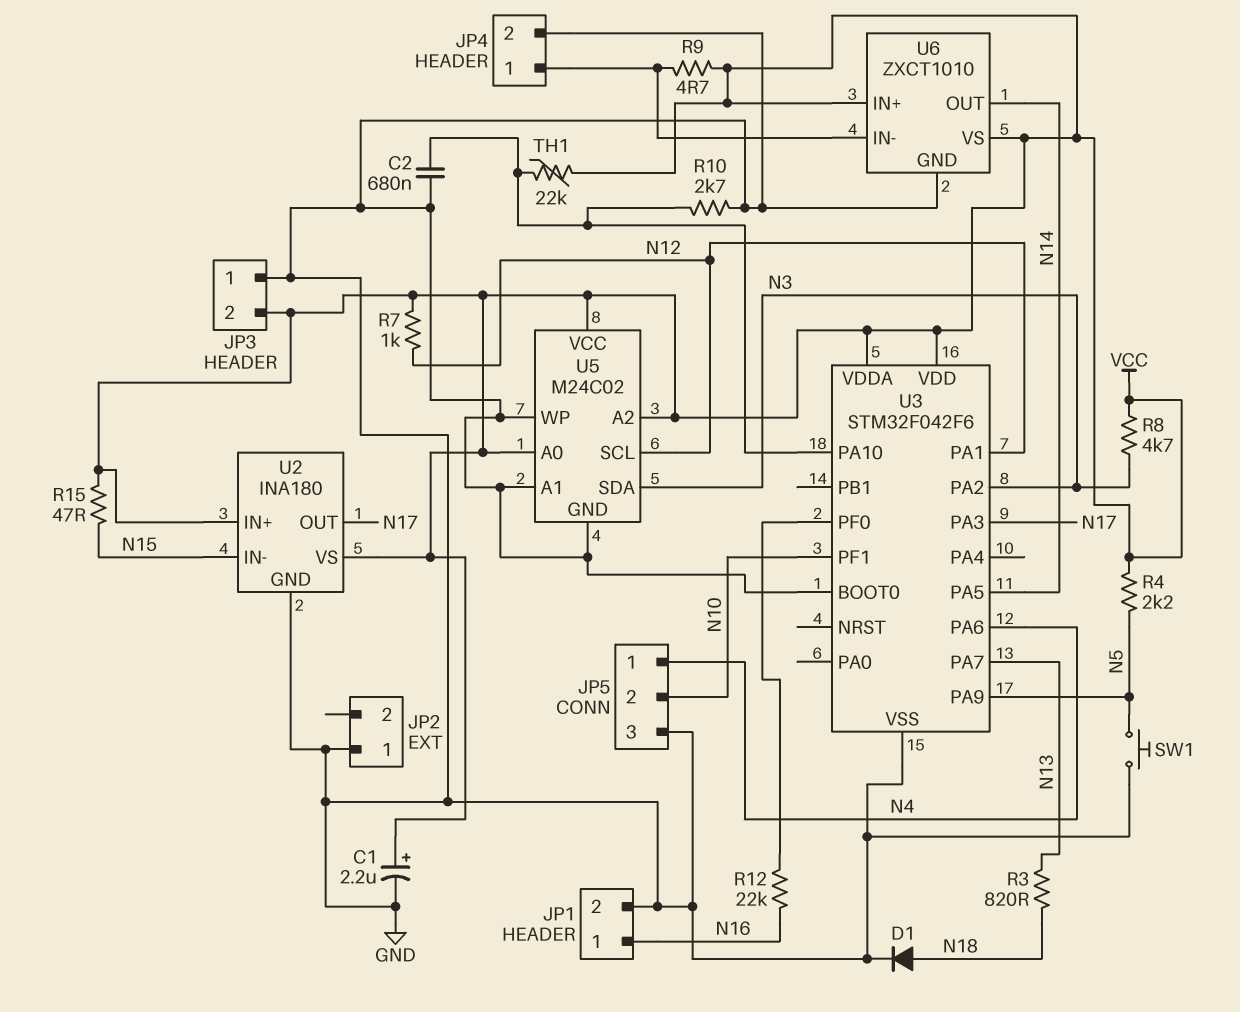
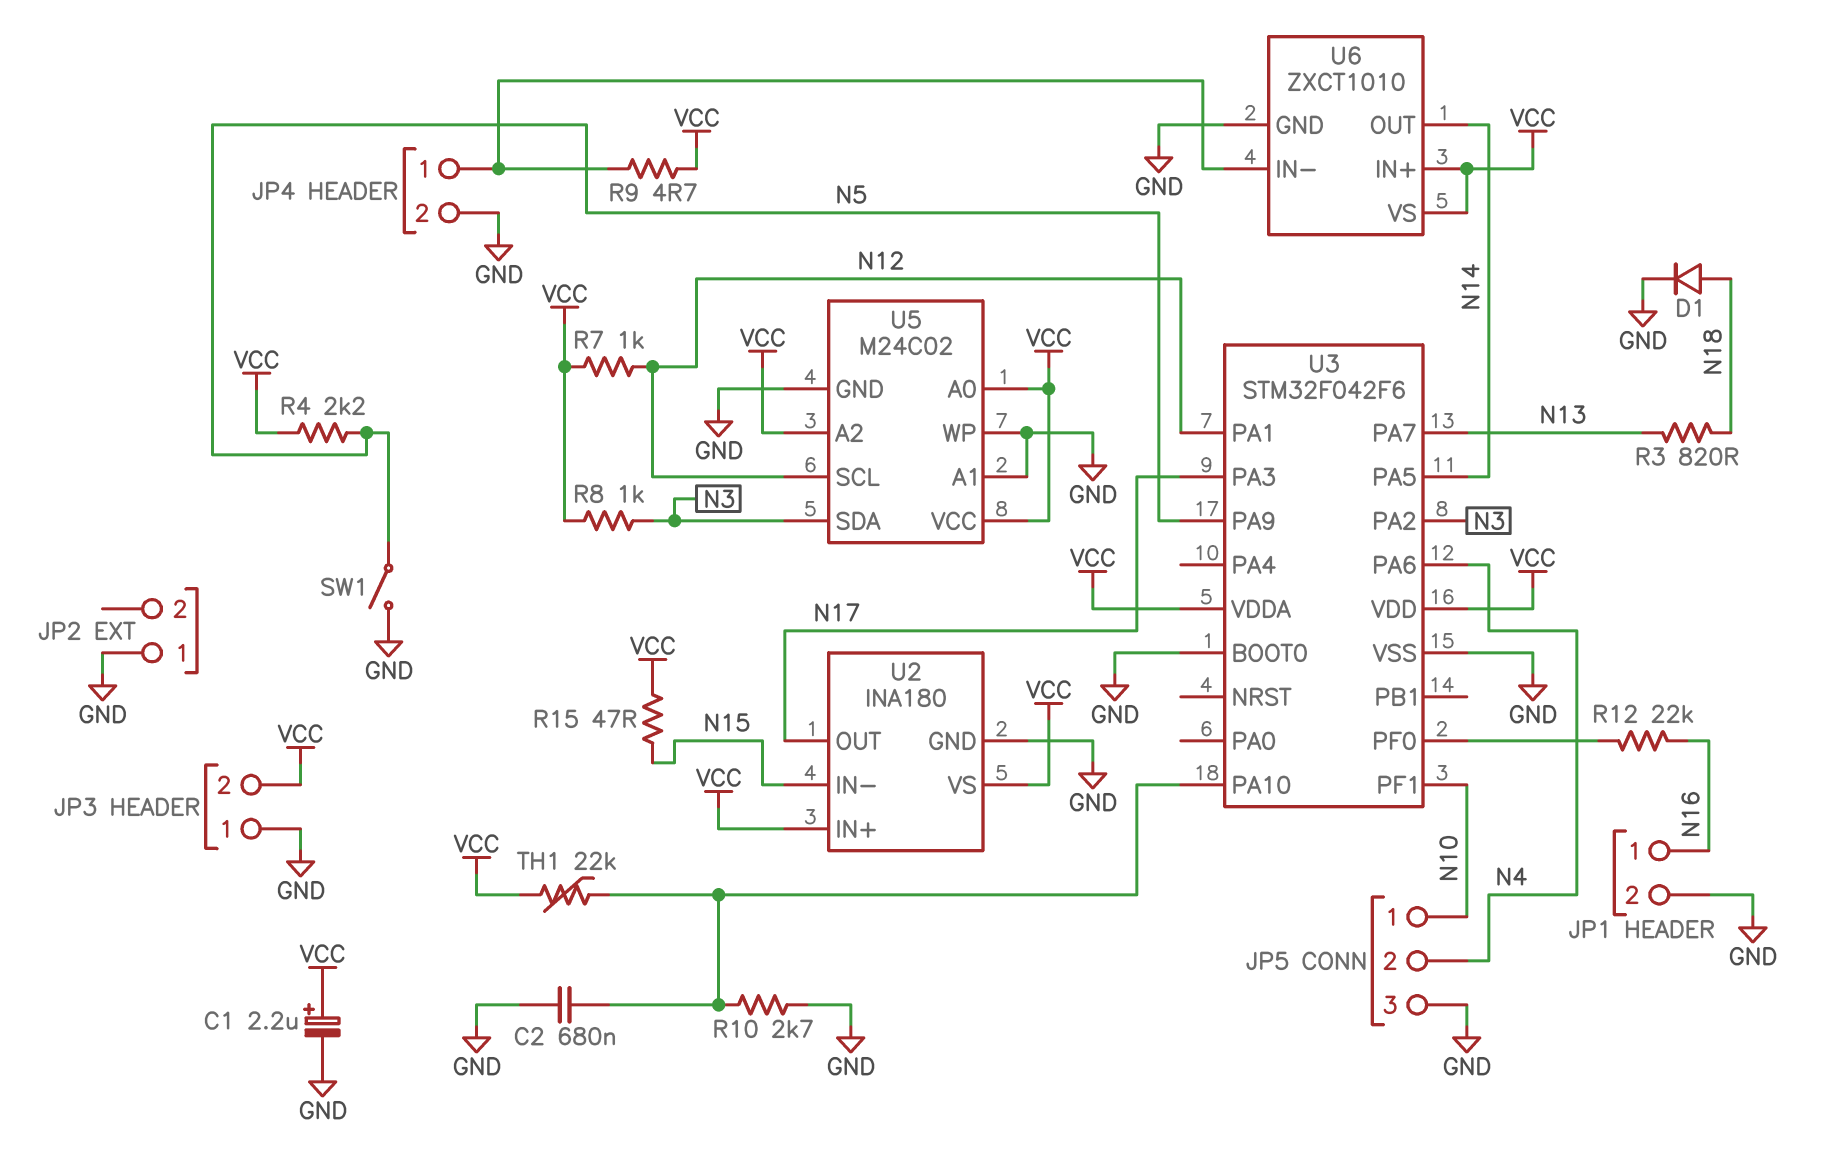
JP5 pin 1: N4 -> N10
JP5 pin 2: N10 -> N4
R8: 4.7k (N3, VCC) -> 1k (N3, VCC)
SW1: button (GND, N5) -> switch (GND, N5)

